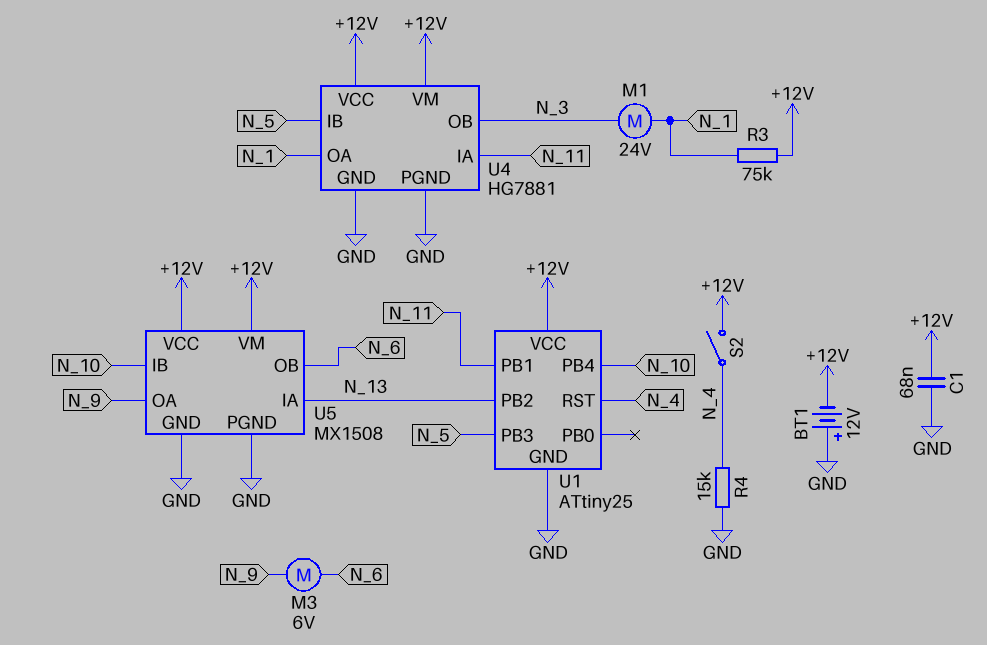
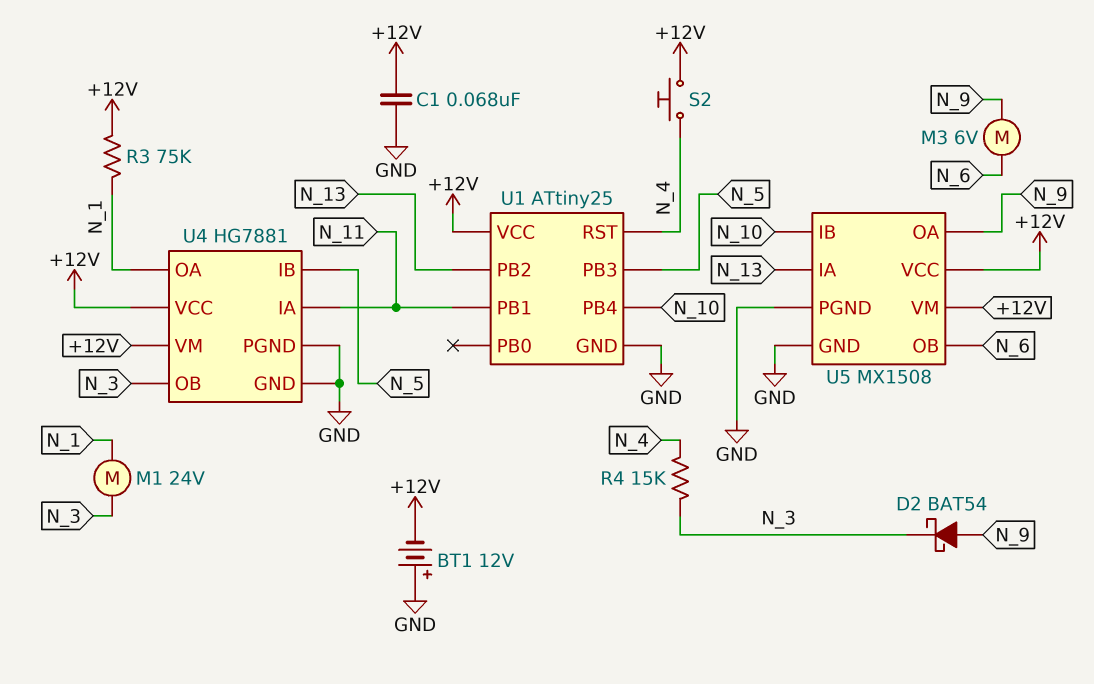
D2: none -> schottky BAT54 (A N_9, K N_3)
R4: 15k (GND, N_4) -> 15k (N_3, N_4)
S2: switch (+12V, N_4) -> button (+12V, N_4)

